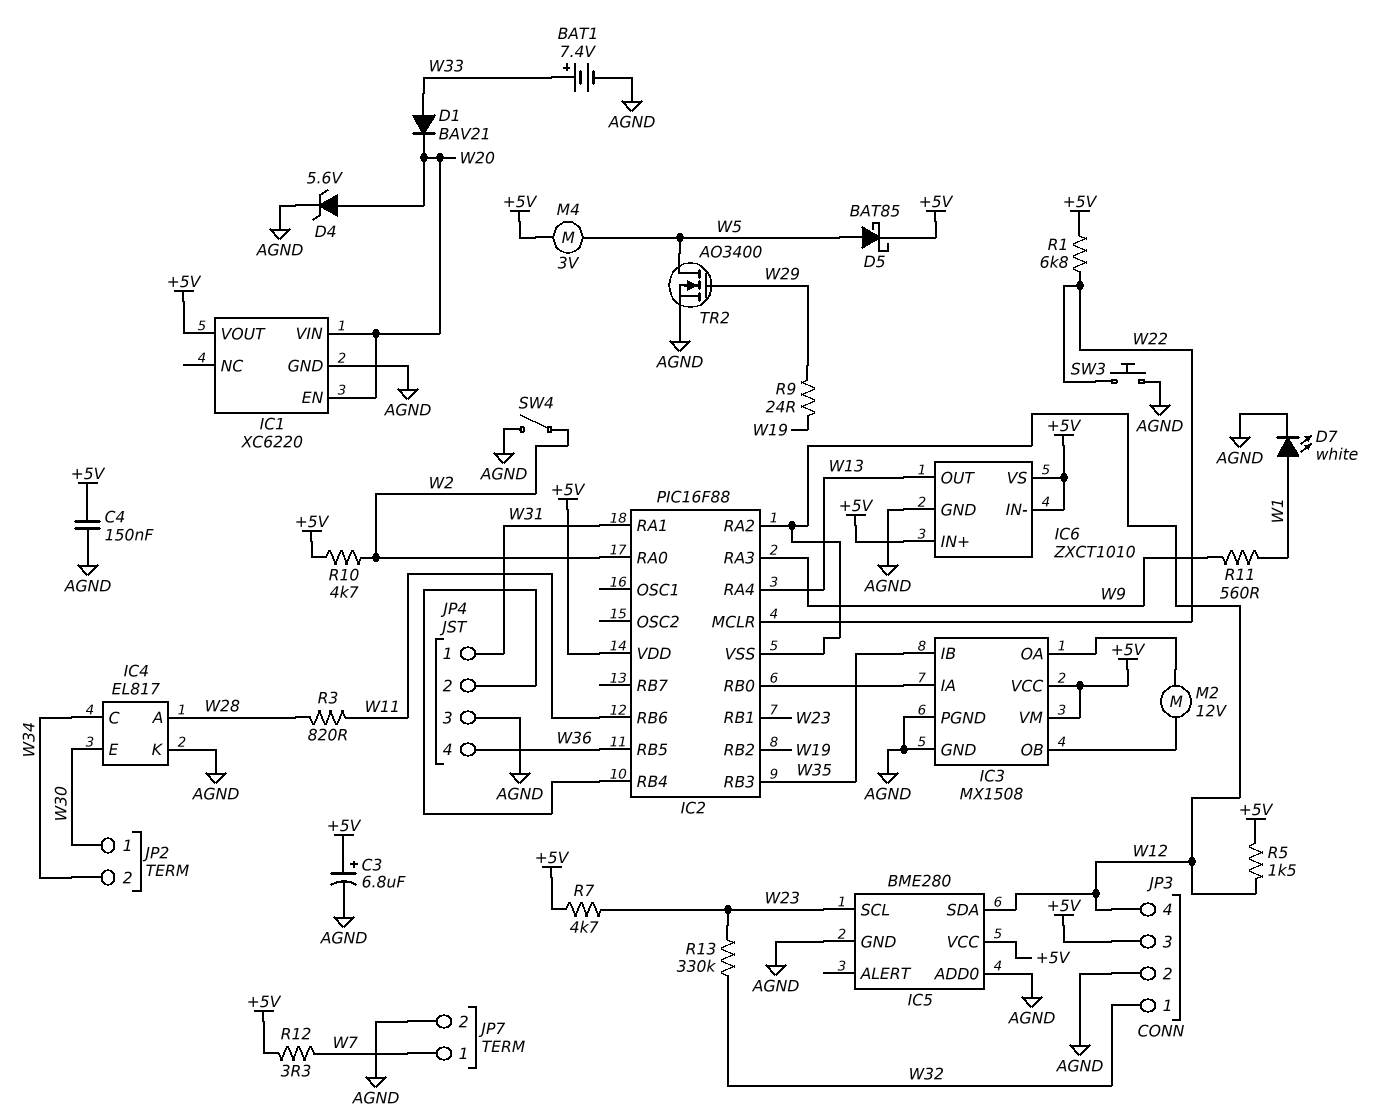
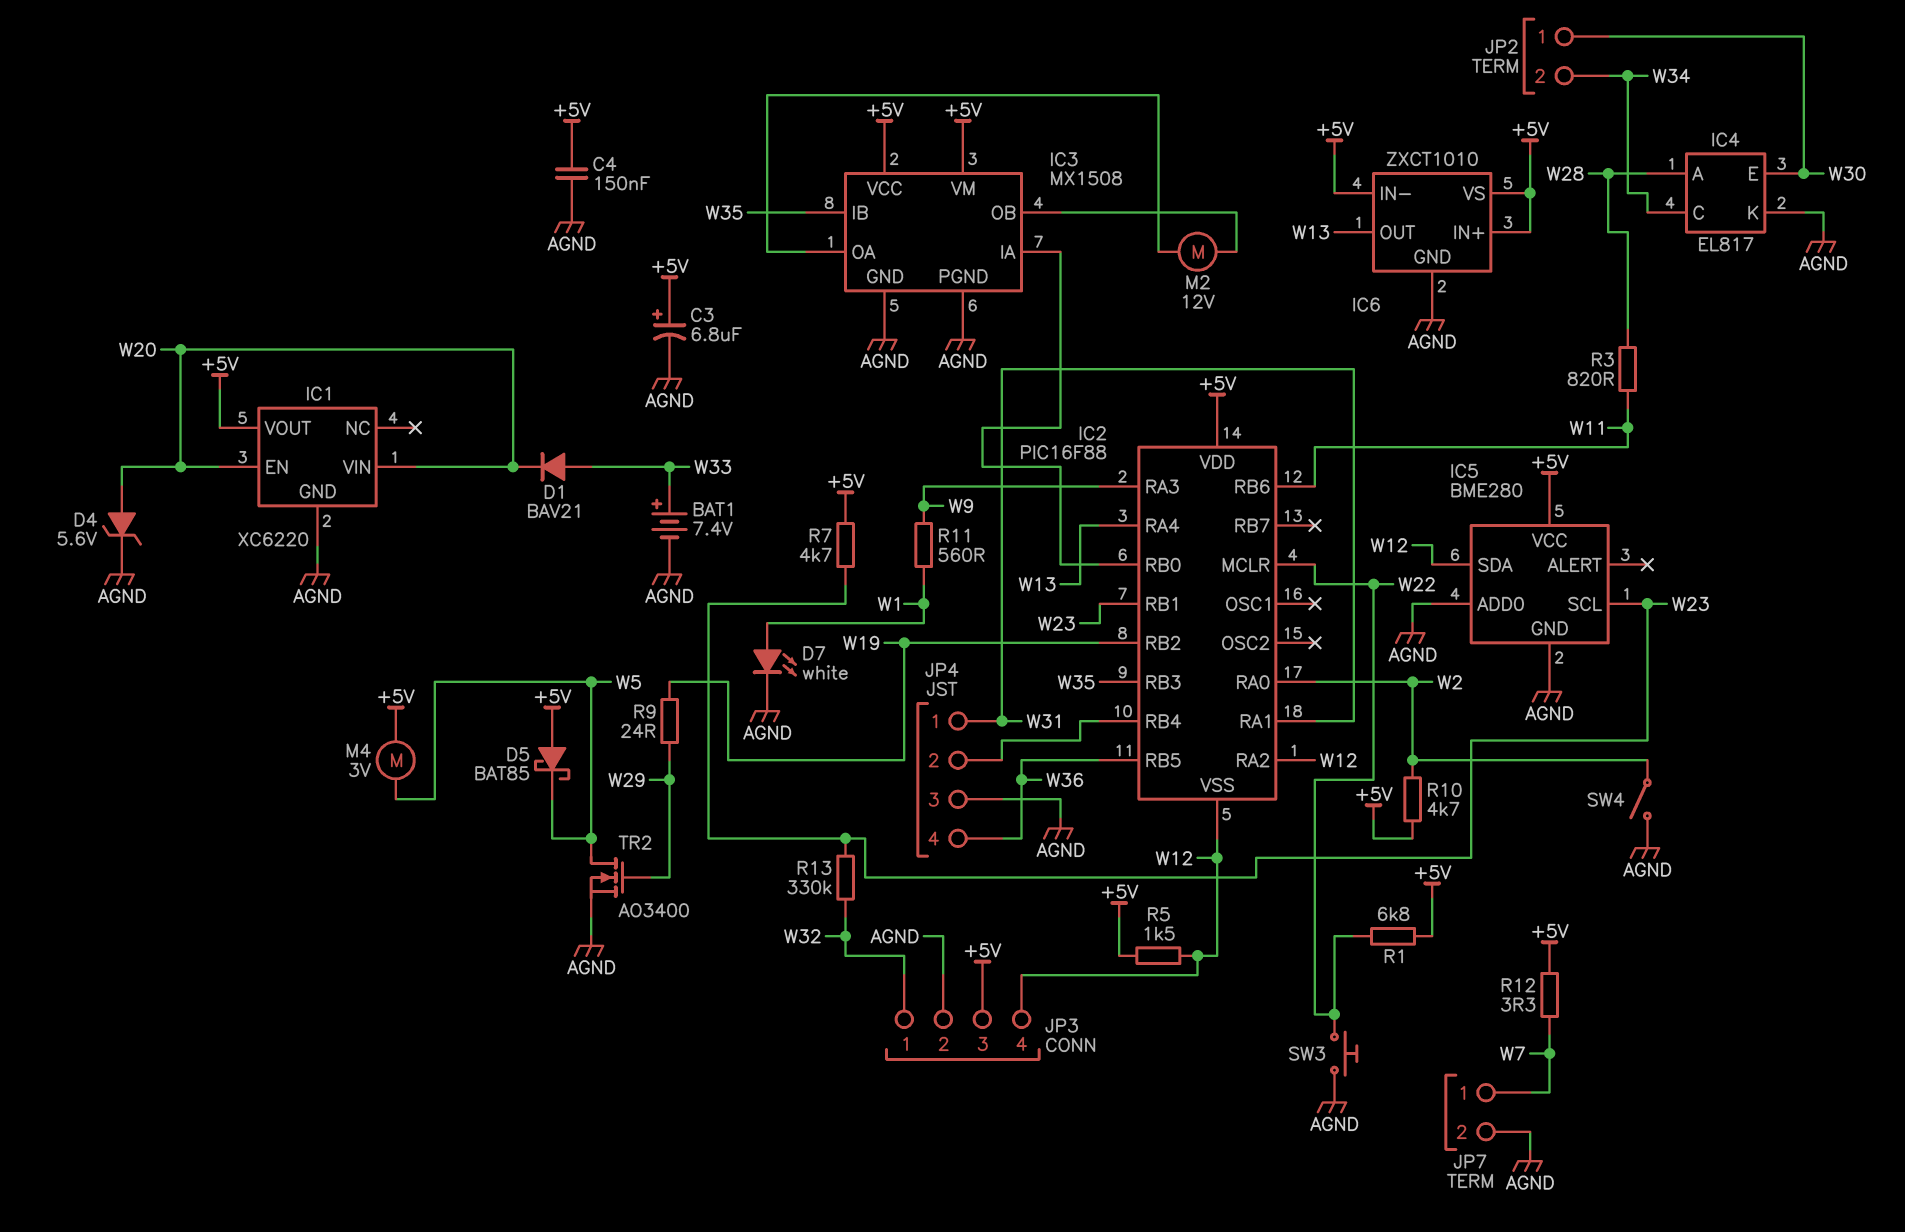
D5: schottky BAT85 (A W5, K +5V) -> schottky BAT85 (A +5V, K W5)

